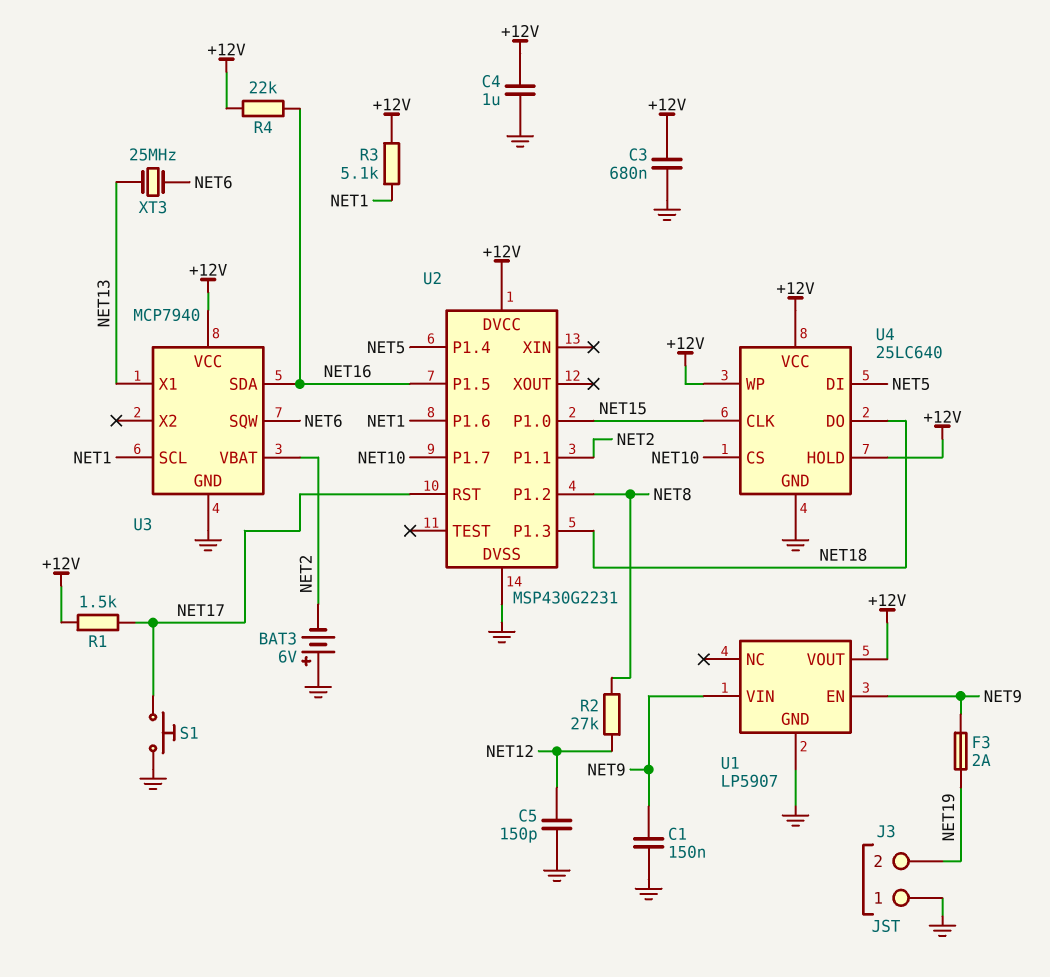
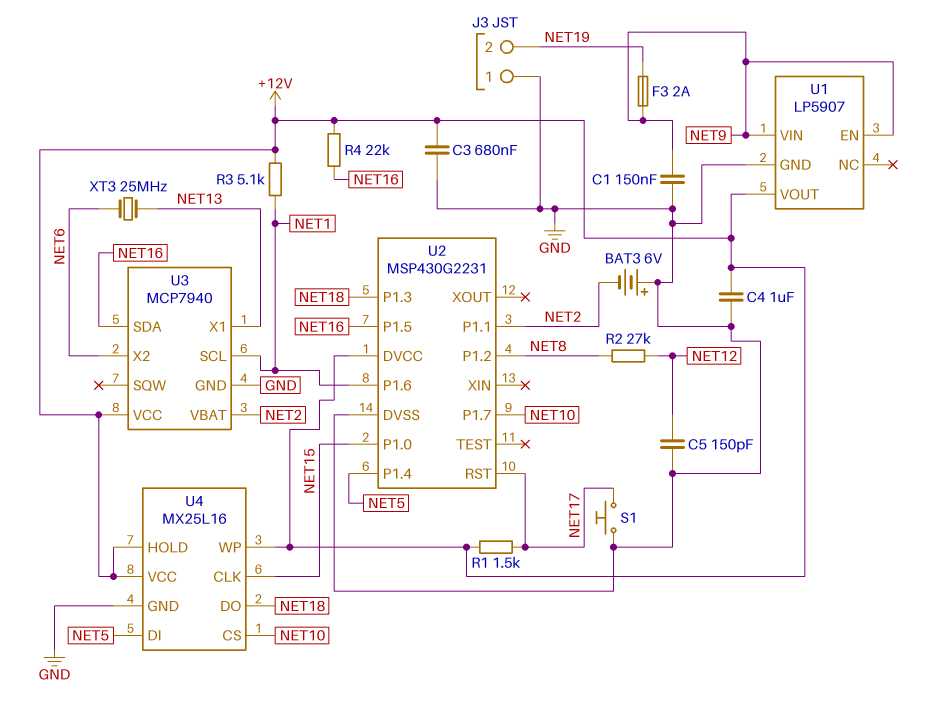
U3 pin SQW: NET6 -> none
U3 pin X2: none -> NET6
U4: 25LC640 -> MX25L16

